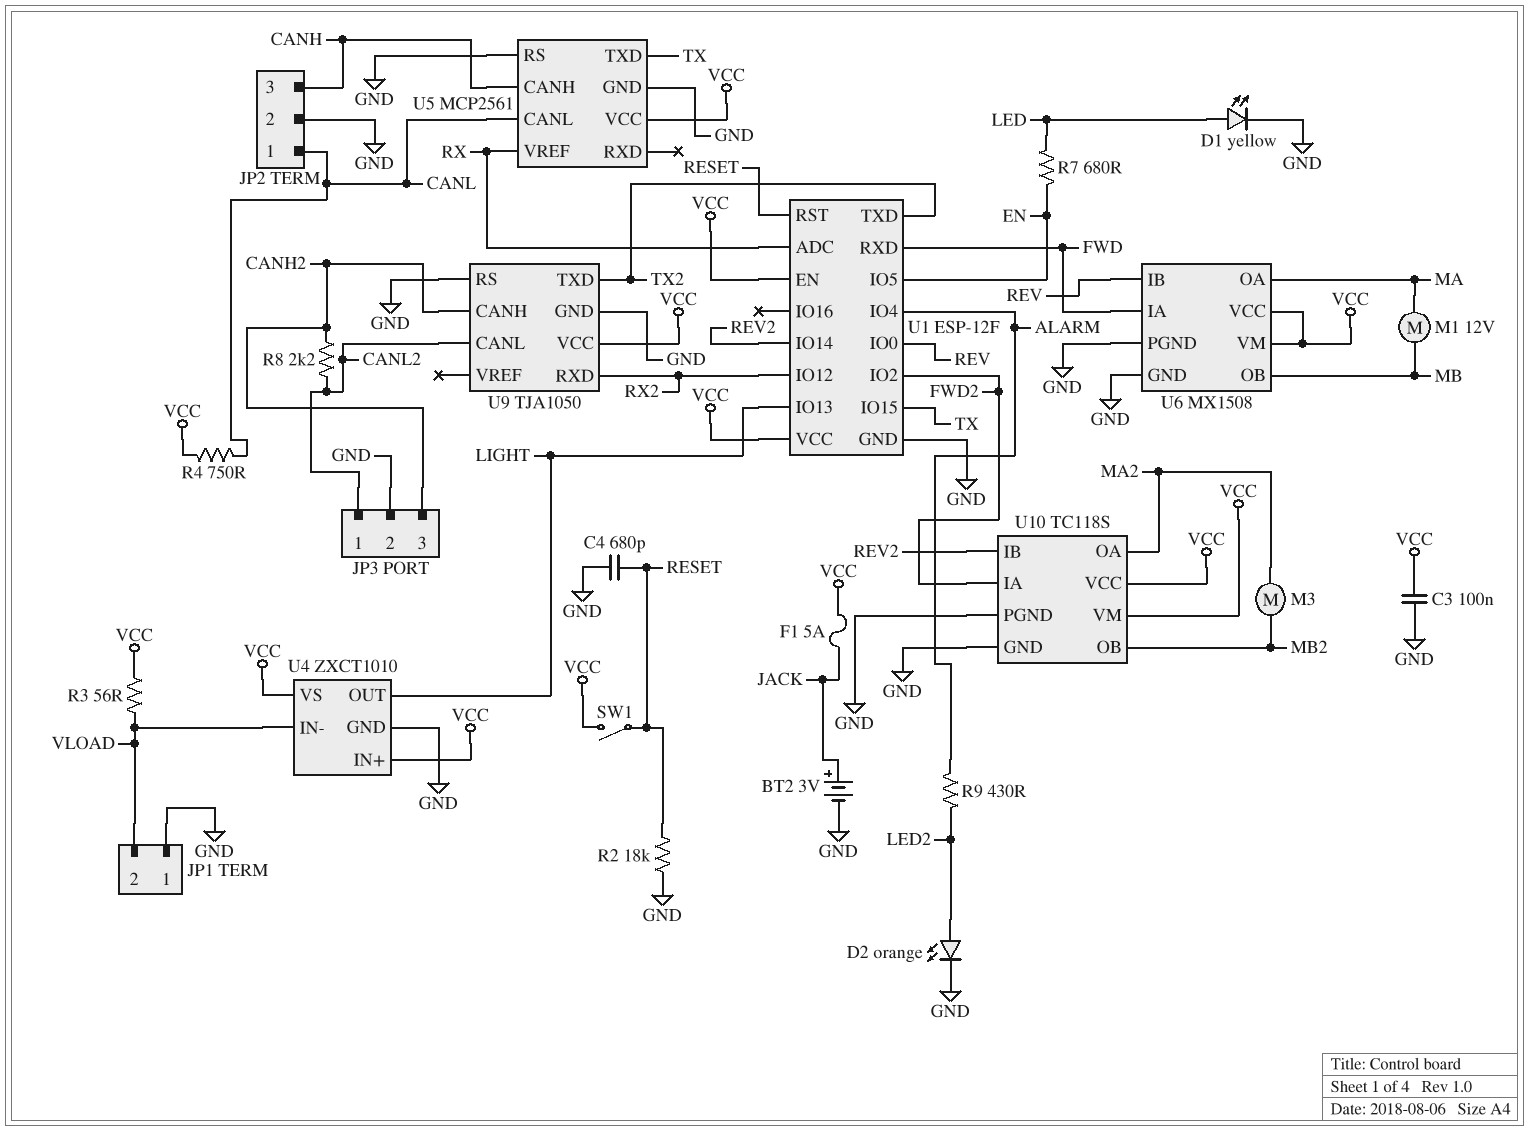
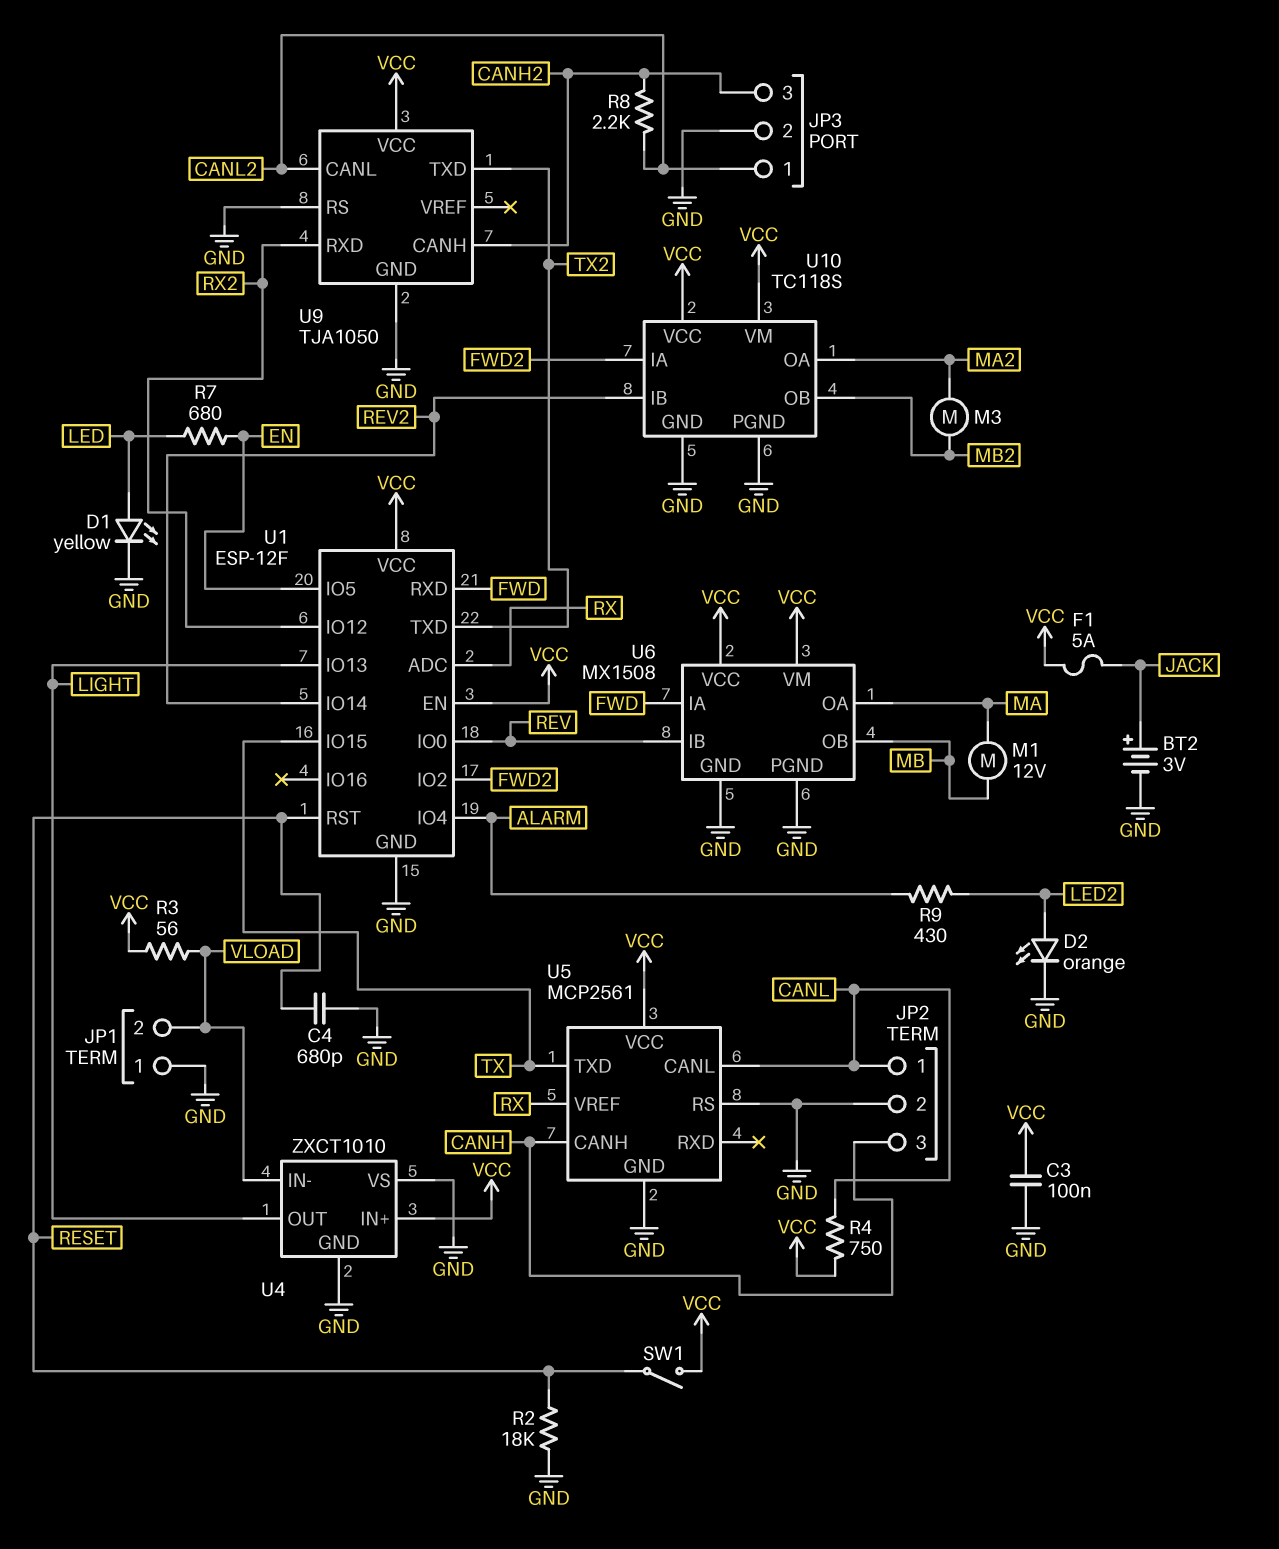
U4 pin VS: VCC -> GND

